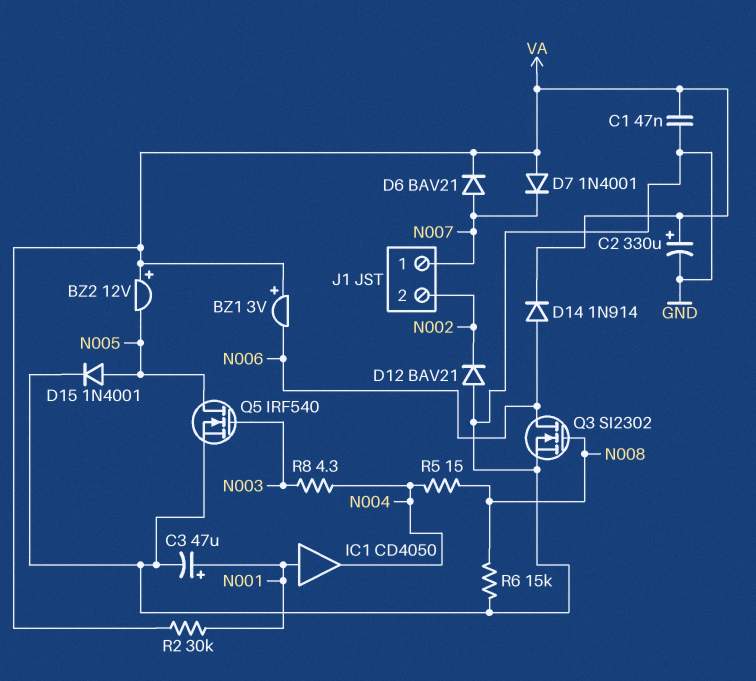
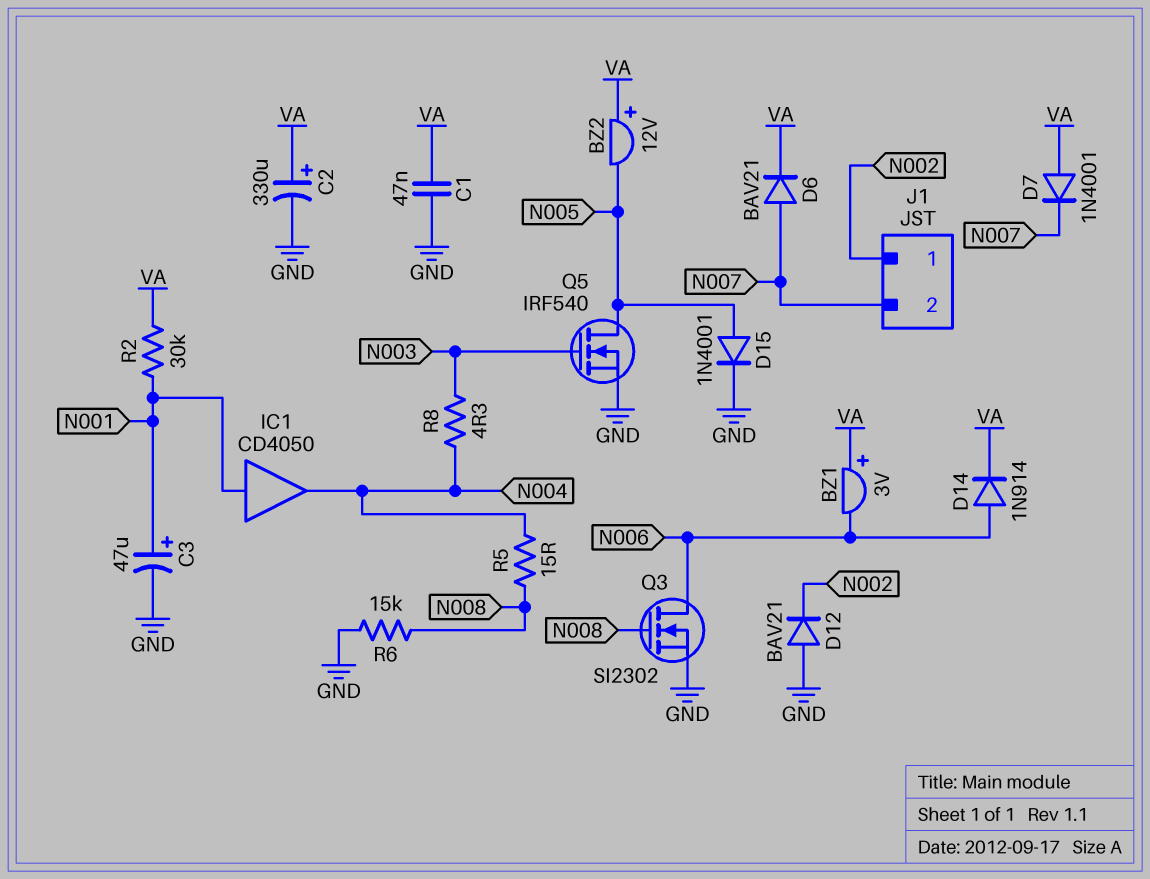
J1 pin 1: N007 -> N002
J1 pin 2: N002 -> N007

